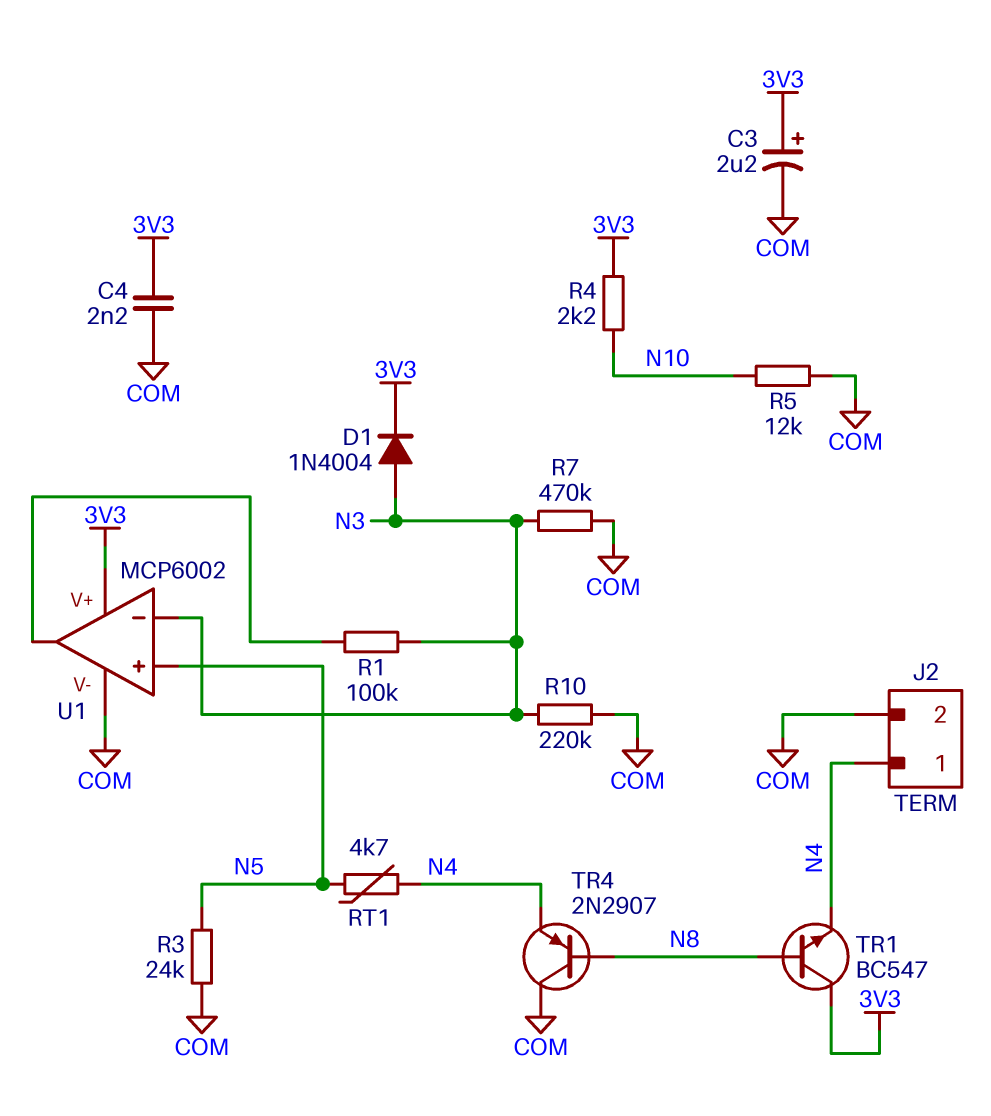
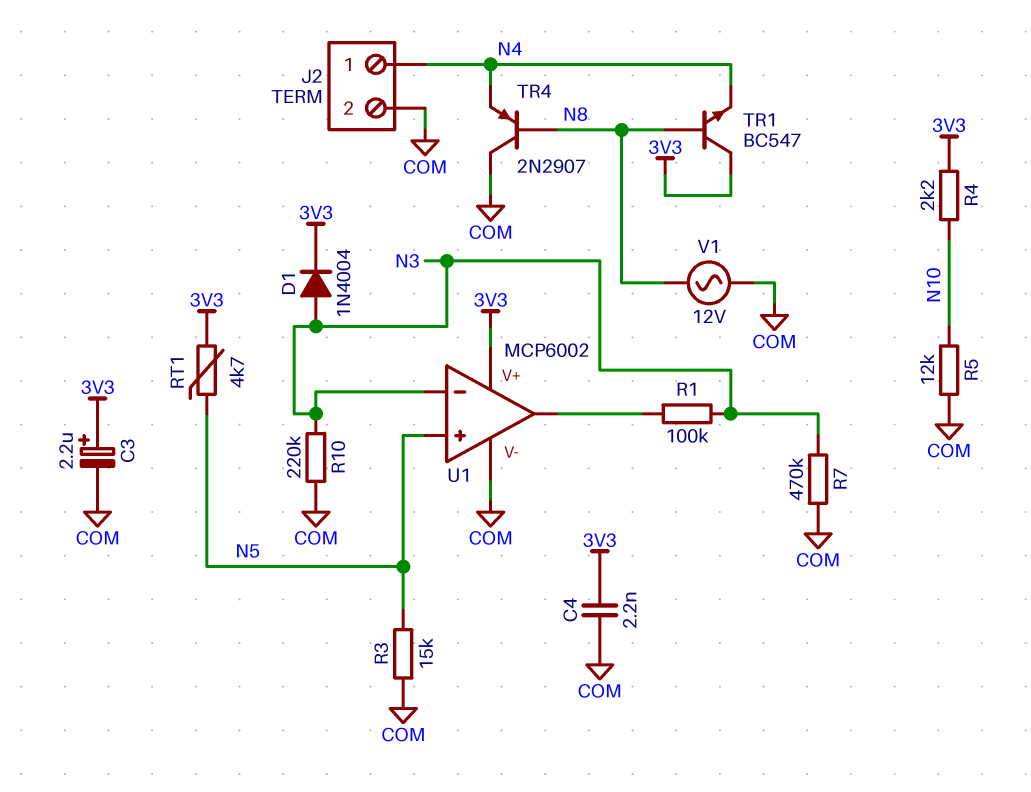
R3: 24k (COM, N5) -> 15k (COM, N5)
RT1: 4.7k (N4, N5) -> 4.7k (3V3, N5)
V1: none -> AC 12V (COM, N8)

